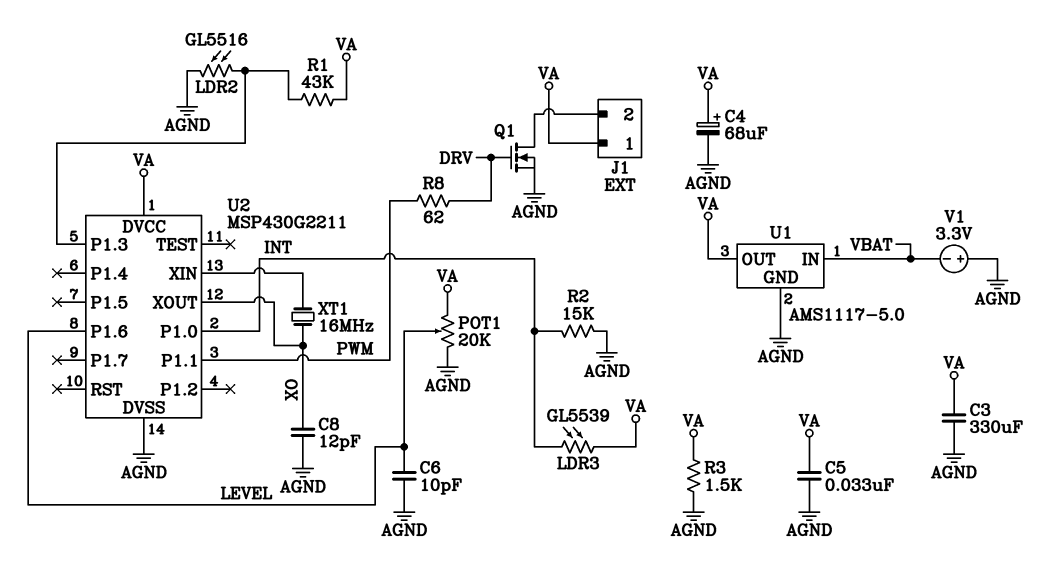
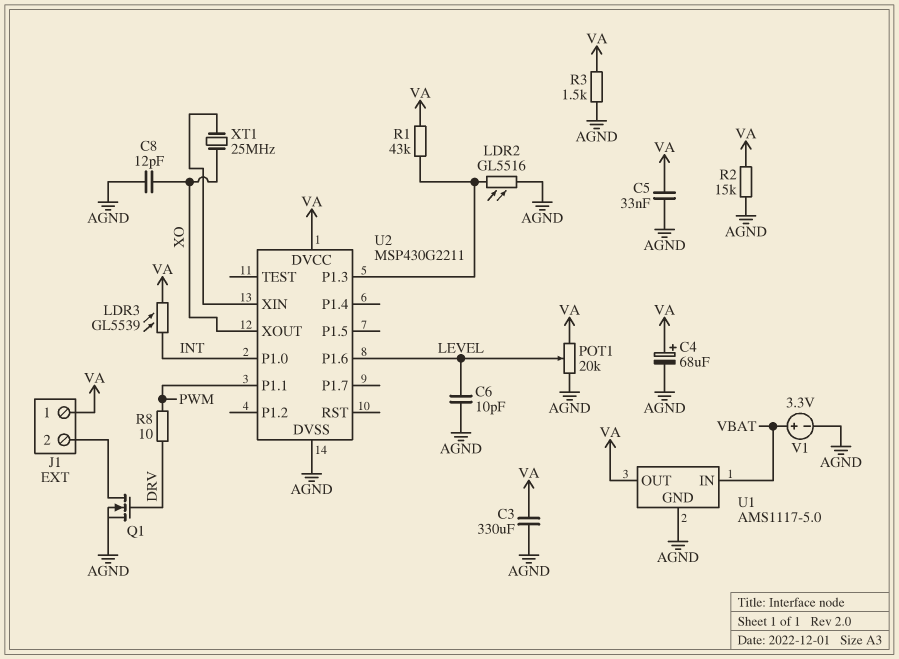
R2: 15k (AGND, INT) -> 15k (AGND, VA)
R8: 62 (DRV, PWM) -> 10 (DRV, PWM)
V1: 3.3V (plus AGND, minus VBAT) -> 3.3V (plus VBAT, minus AGND)
XT1: 16MHz (U2/XIN, XO) -> 25MHz (U2/XIN, XO)

